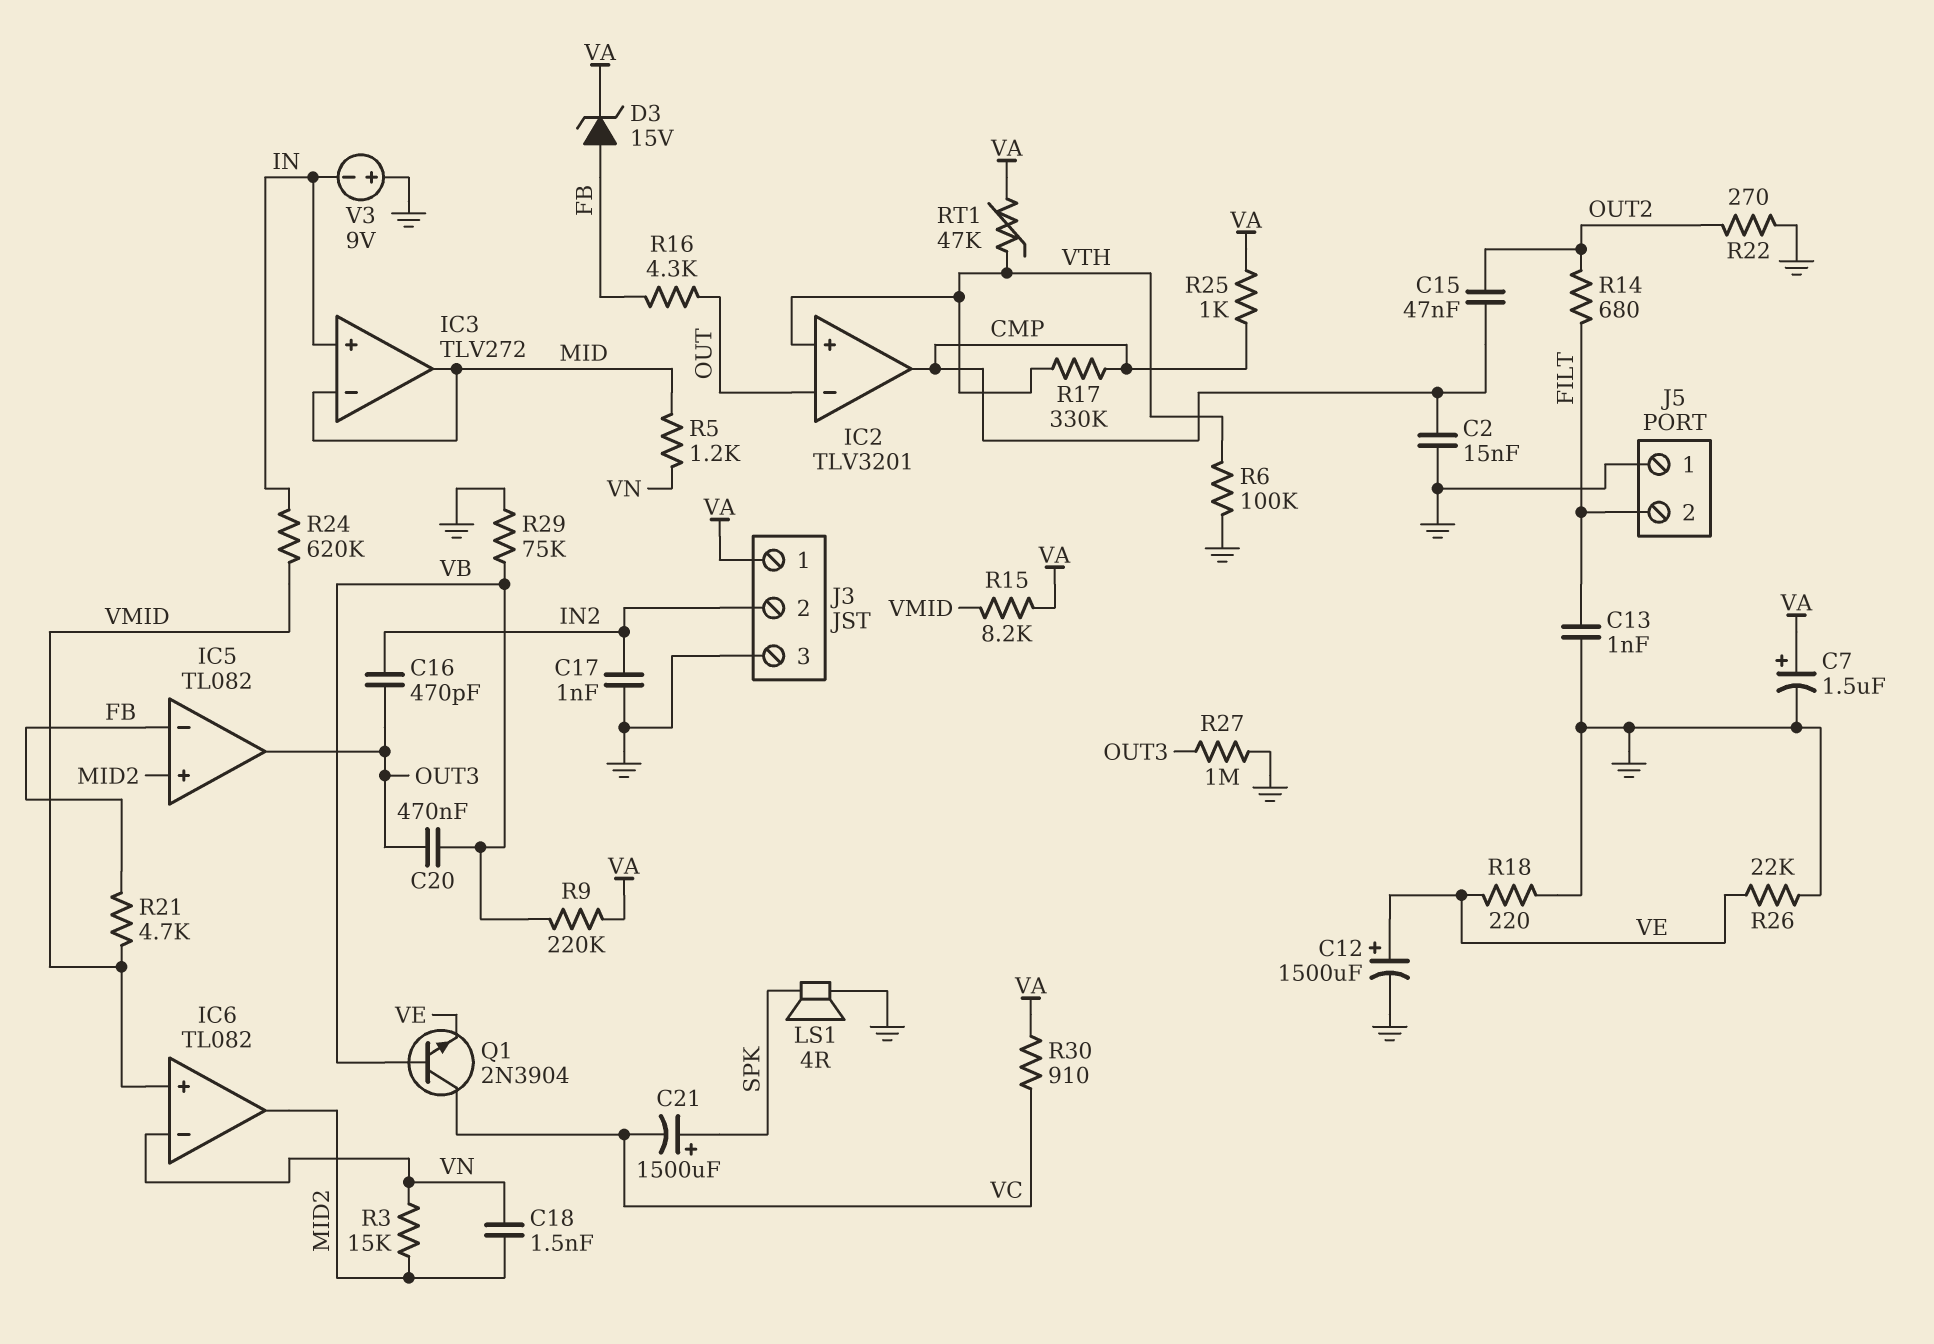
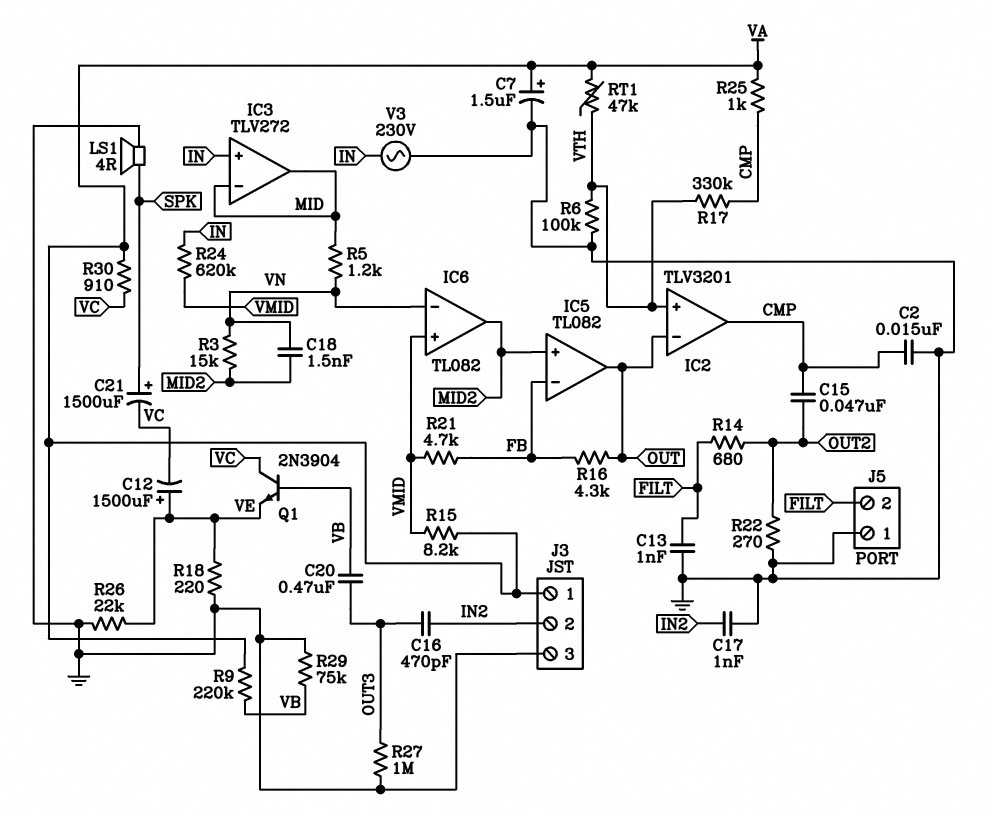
C12: 1500uF (plus VE, minus GND) -> 1500uF (plus VE, minus VC)
D3: zener 15V (A FB, K VA) -> none
IC5 pin out: OUT3 -> OUT
V3: 9V (plus GND, minus IN) -> AC 230V (GND, IN)

